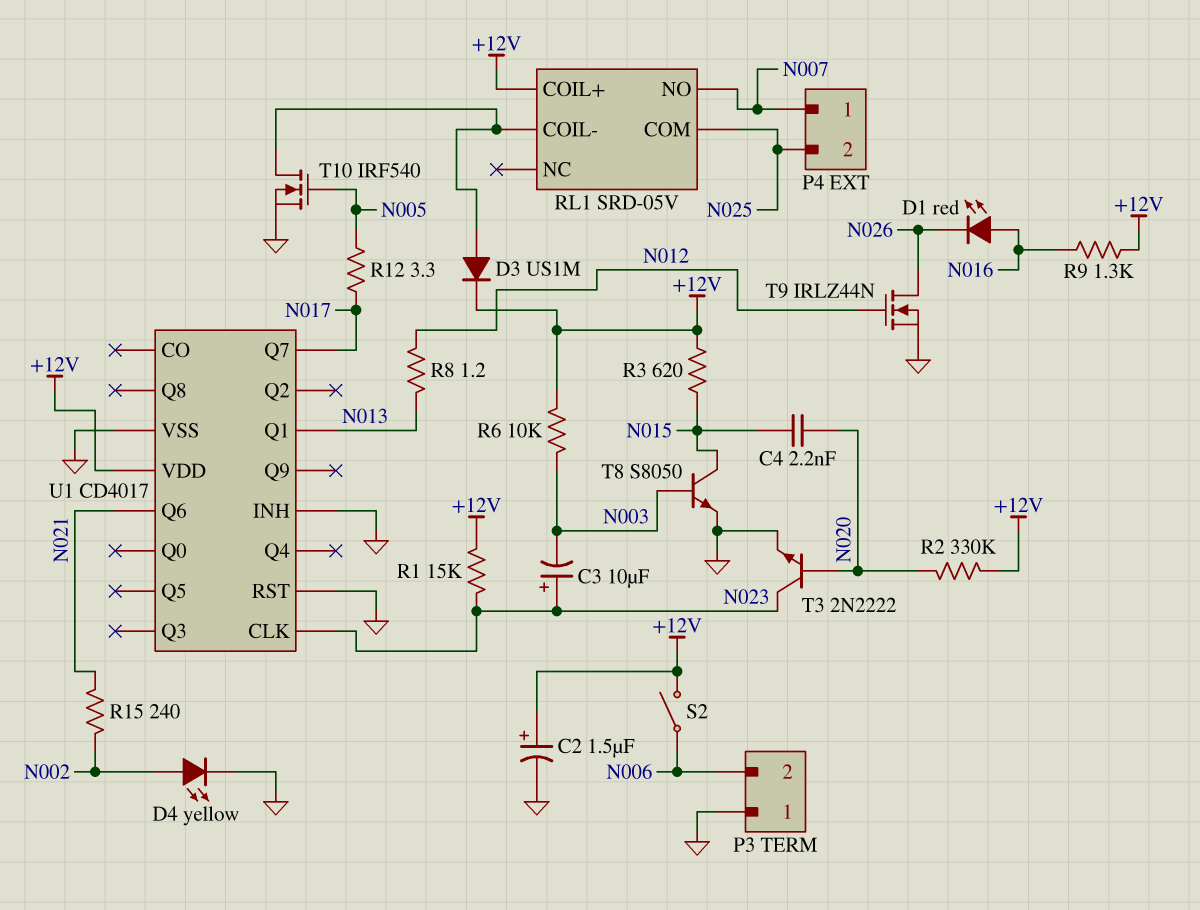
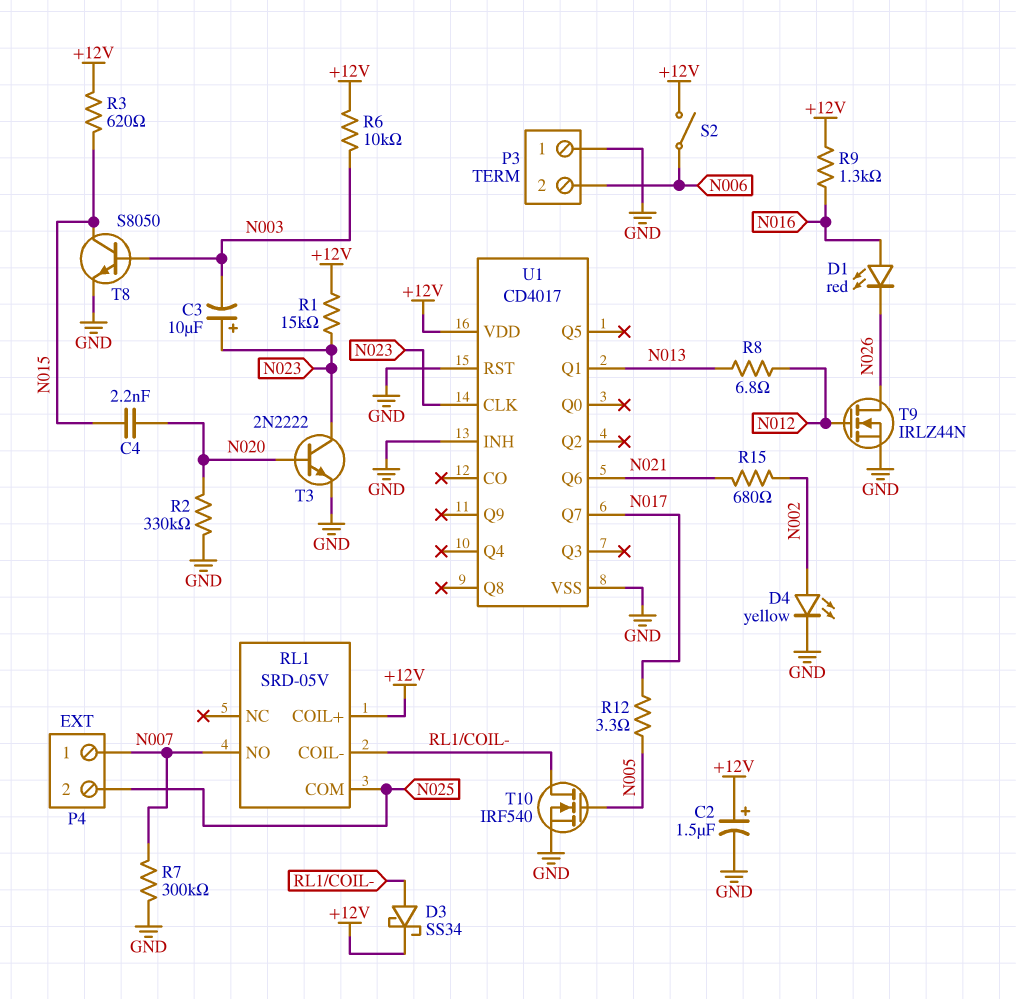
D3: diode US1M (A RL1/COIL-, K +12V) -> schottky SS34 (A RL1/COIL-, K +12V)
R2: 330k (+12V, N020) -> 330k (GND, N020)
R7: none -> 300k (GND, N007)
R8: 1.2 (N012, N013) -> 6.8 (N012, N013)
R15: 240 (N002, N021) -> 680 (N002, N021)

